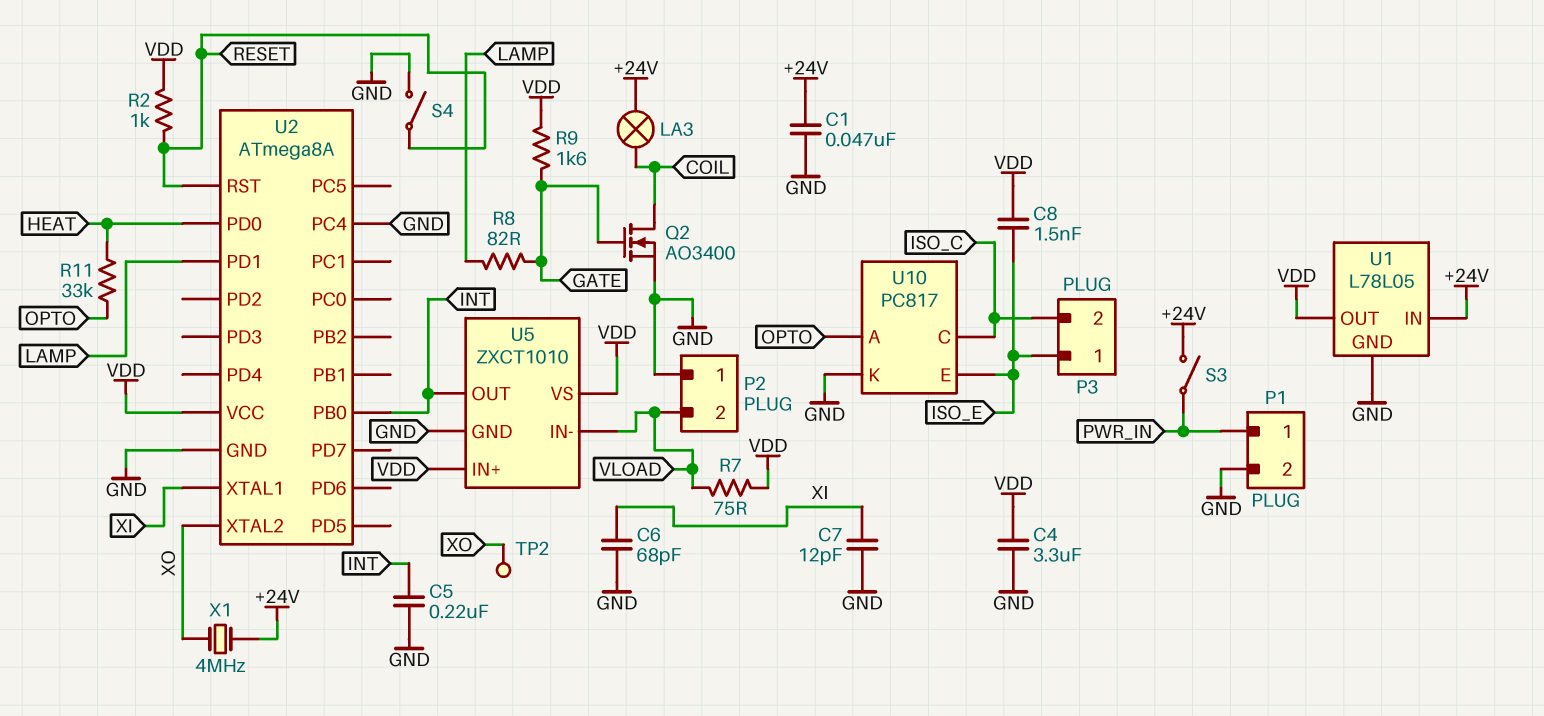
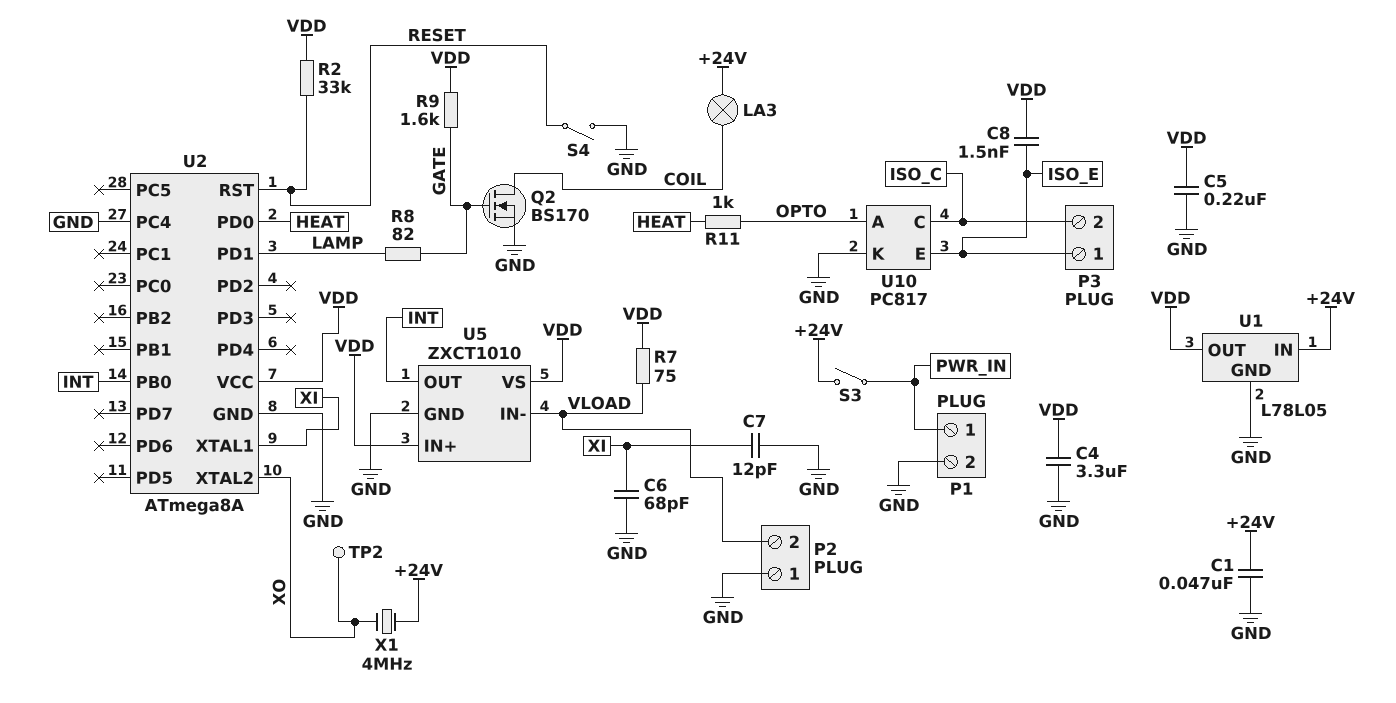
C5: 220nF (GND, INT) -> 220nF (GND, VDD)
Q2: NMOS AO3400 (G GATE, D COIL, S GND) -> NMOS BS170 (G GATE, D COIL, S GND)
R2: 1k (RESET, VDD) -> 33k (RESET, VDD)
R11: 33k (HEAT, OPTO) -> 1k (HEAT, OPTO)

